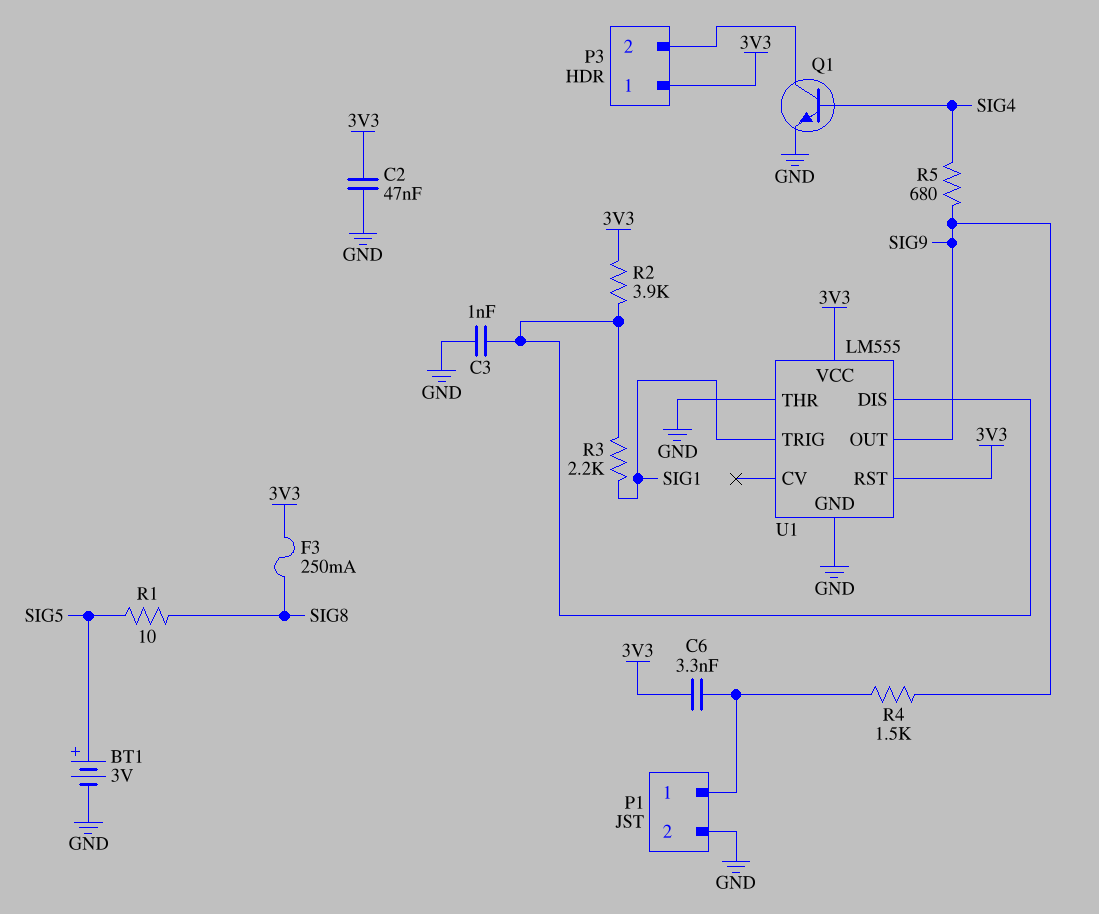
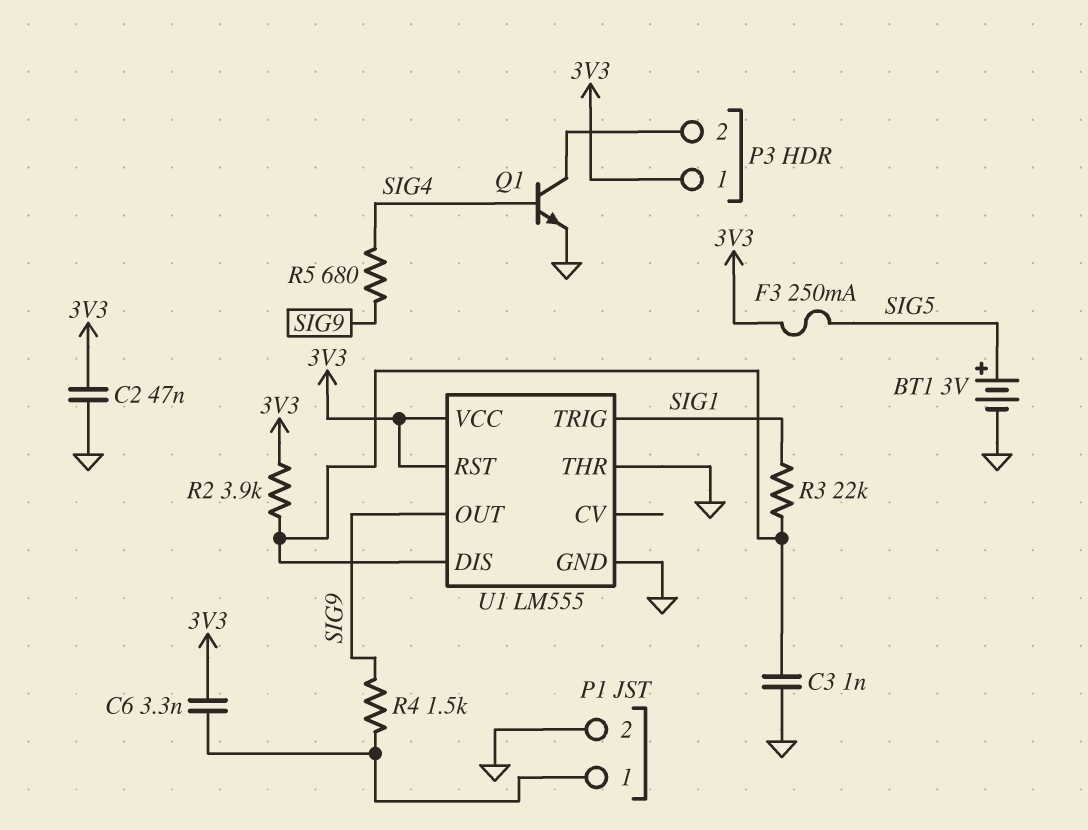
F3: 250mA (3V3, SIG8) -> 250mA (3V3, SIG5)
R1: 10 (SIG5, SIG8) -> none
R3: 2.2k (SIG1, U1/DIS) -> 22k (SIG1, U1/DIS)

